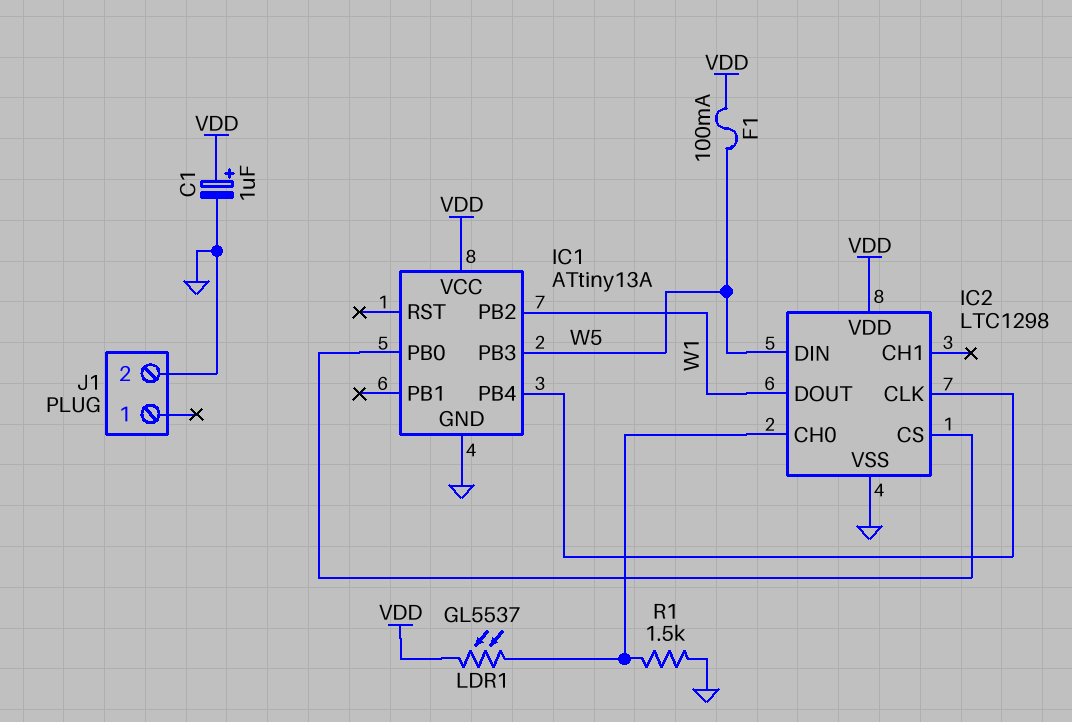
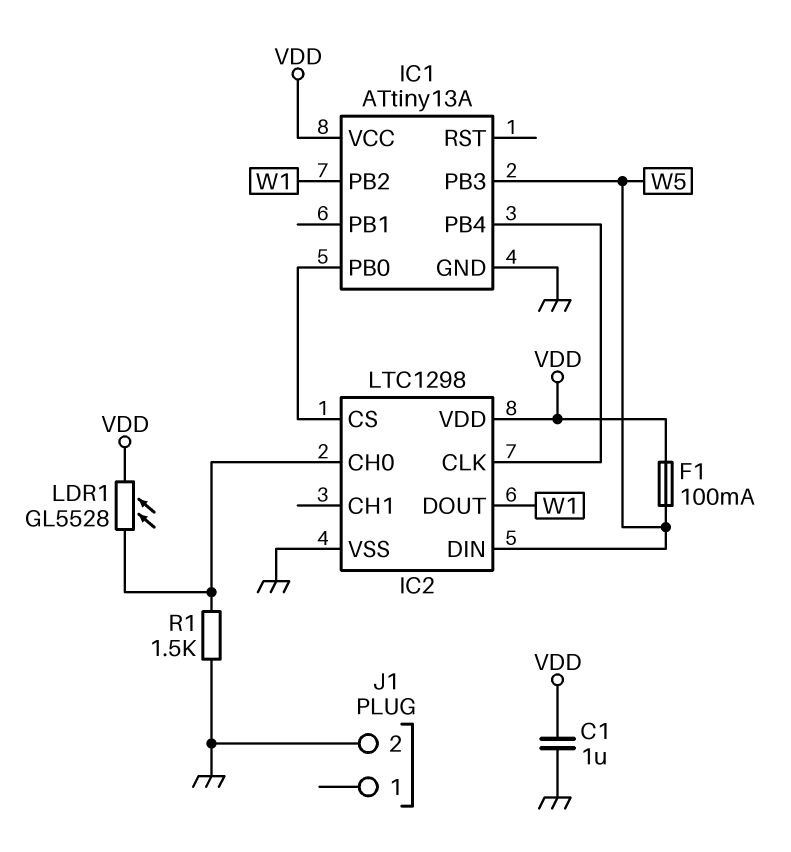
C1: 1uF (plus VDD, minus GND) -> 1uF (GND, VDD)
LDR1: GL5537 (IC2/CH0, VDD) -> GL5528 (IC2/CH0, VDD)

